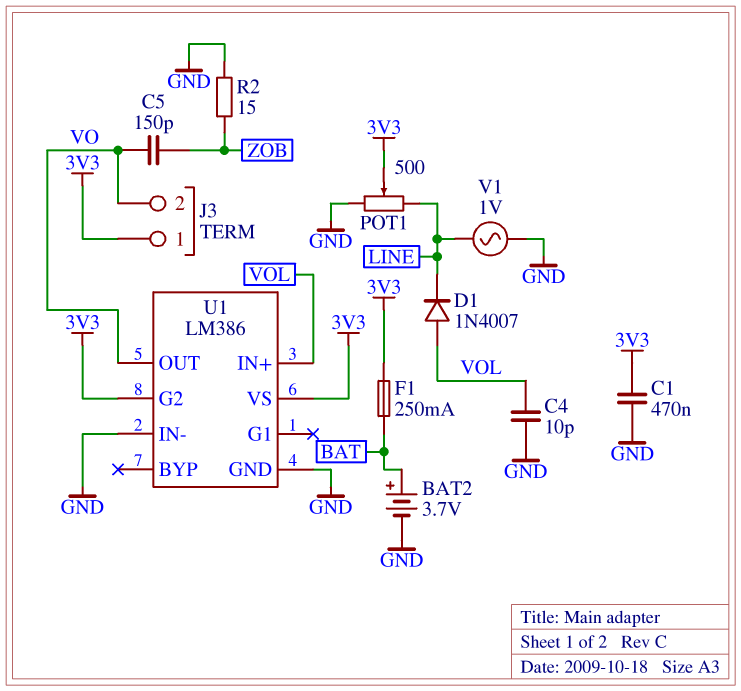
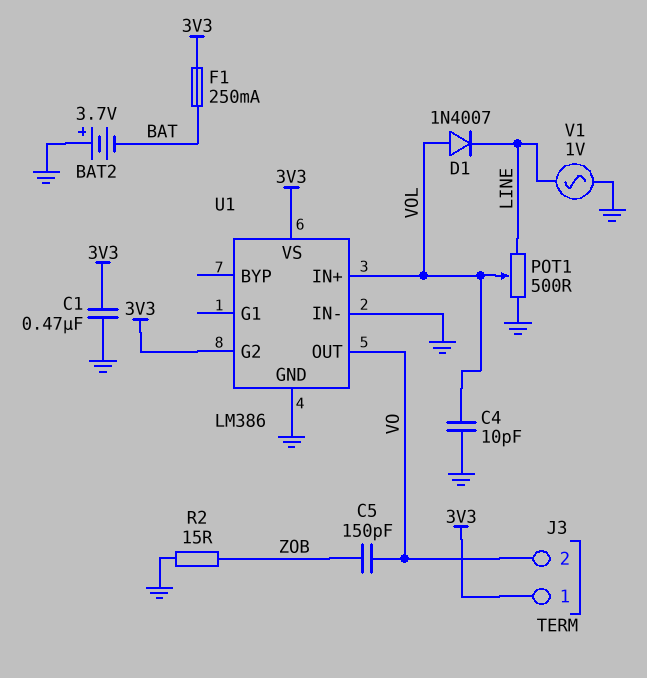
BAT2: 3.7V (plus BAT, minus GND) -> 3.7V (plus GND, minus BAT)
POT1: 500 (GND, LINE, wiper 3V3) -> 500 (GND, LINE, wiper VOL)

